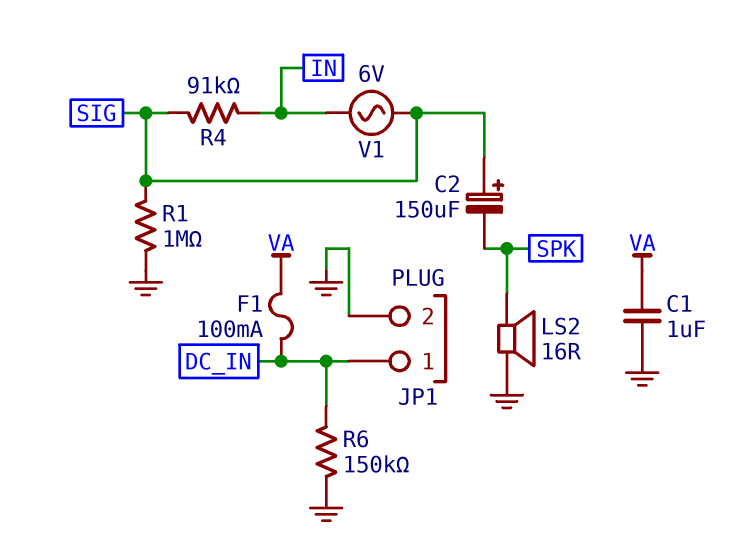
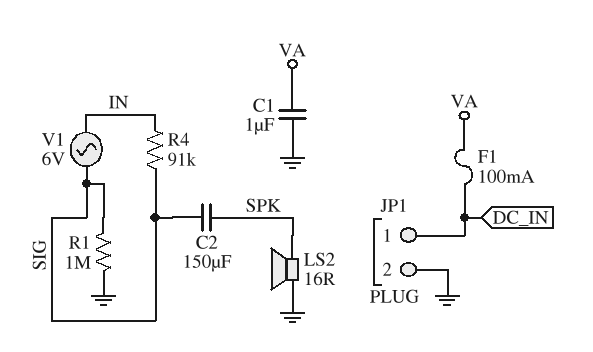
C2: 150uF (plus SIG, minus SPK) -> 150uF (SIG, SPK)
R6: 150k (DC_IN, GND) -> none

